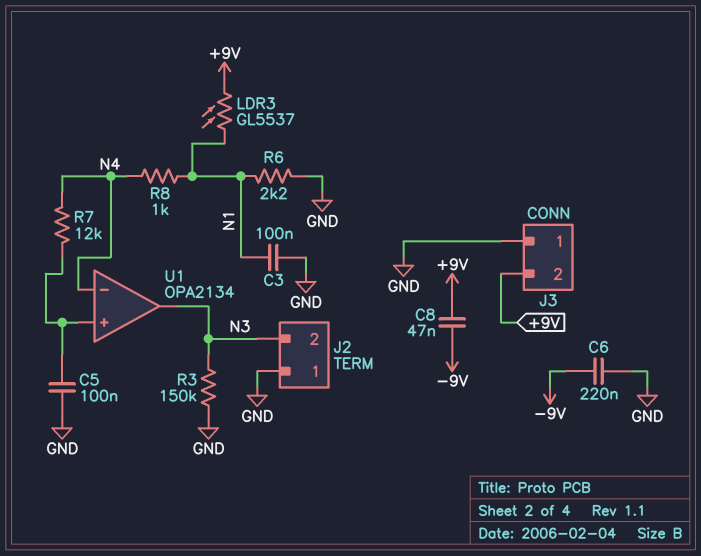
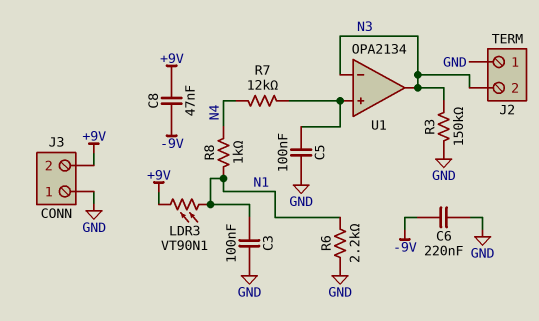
LDR3: GL5537 (+9V, N1) -> VT90N1 (+9V, N1)
U1 pin in-: N4 -> N3

